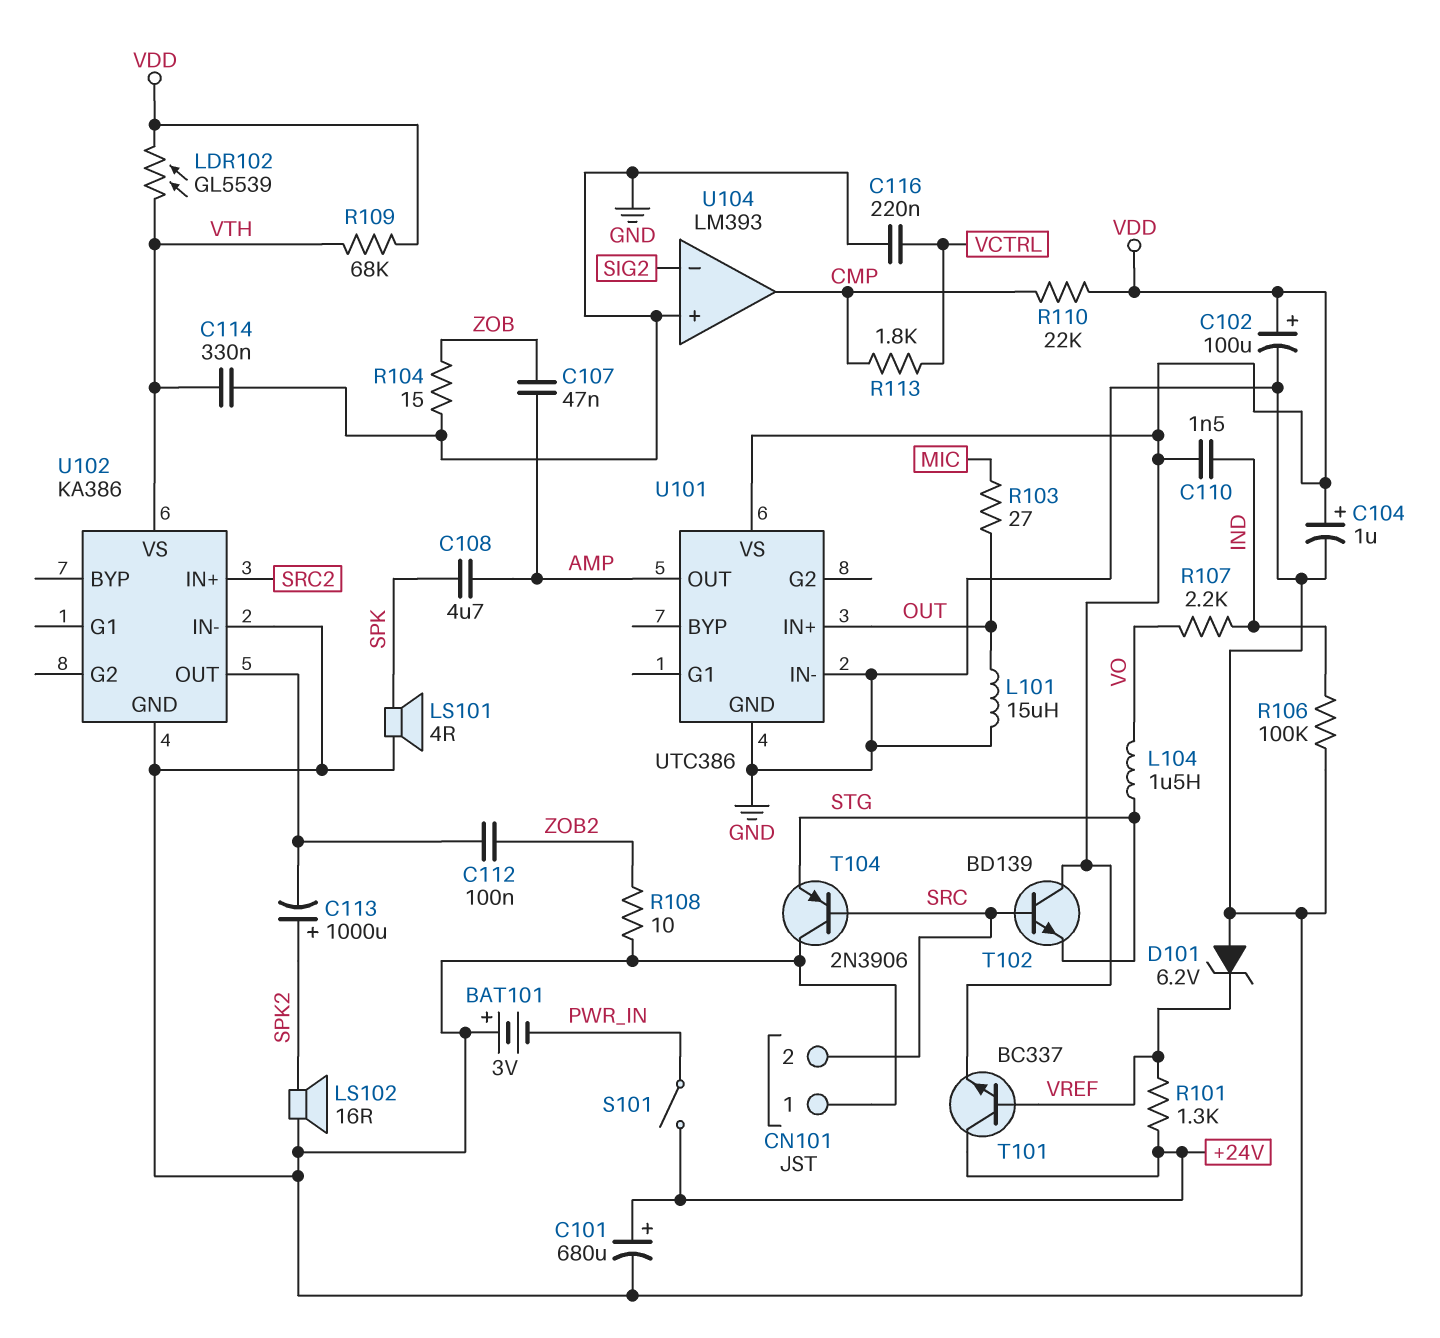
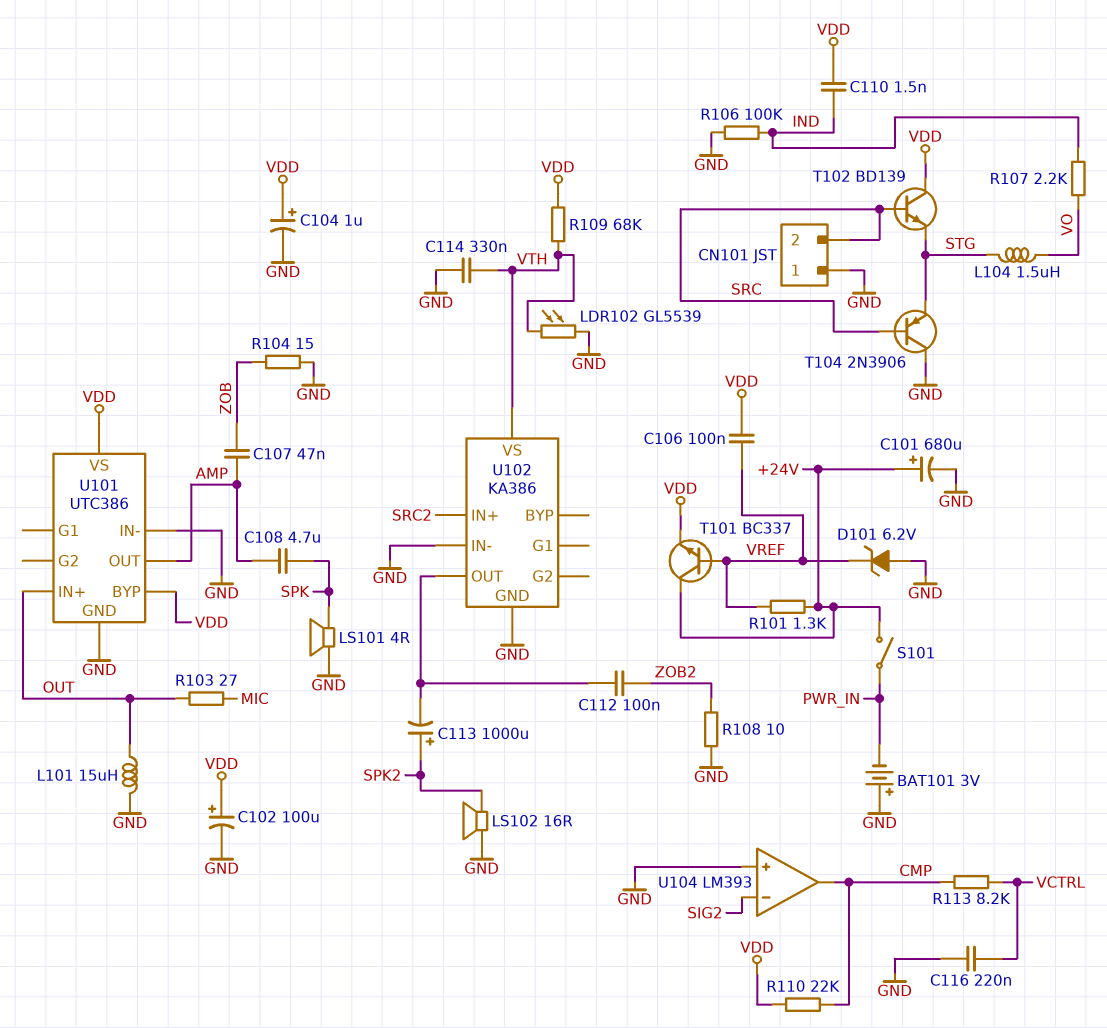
C106: none -> 100nF (VDD, VREF)
LDR102: GL5539 (VDD, VTH) -> GL5539 (GND, VTH)
R113: 1.8k (CMP, VCTRL) -> 8.2k (CMP, VCTRL)
U101 pin BYP: none -> VDD

